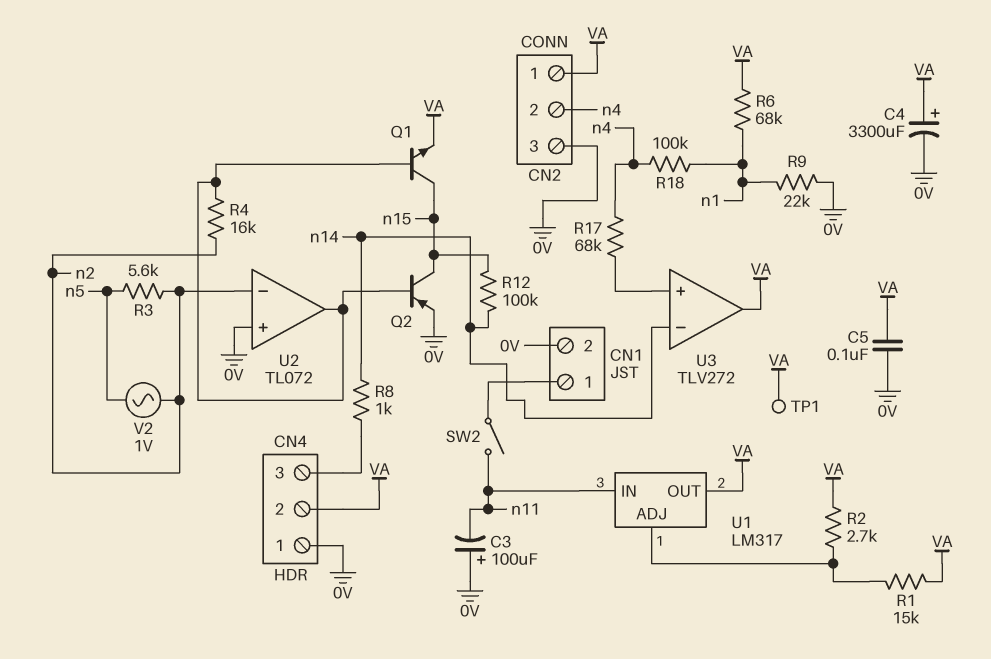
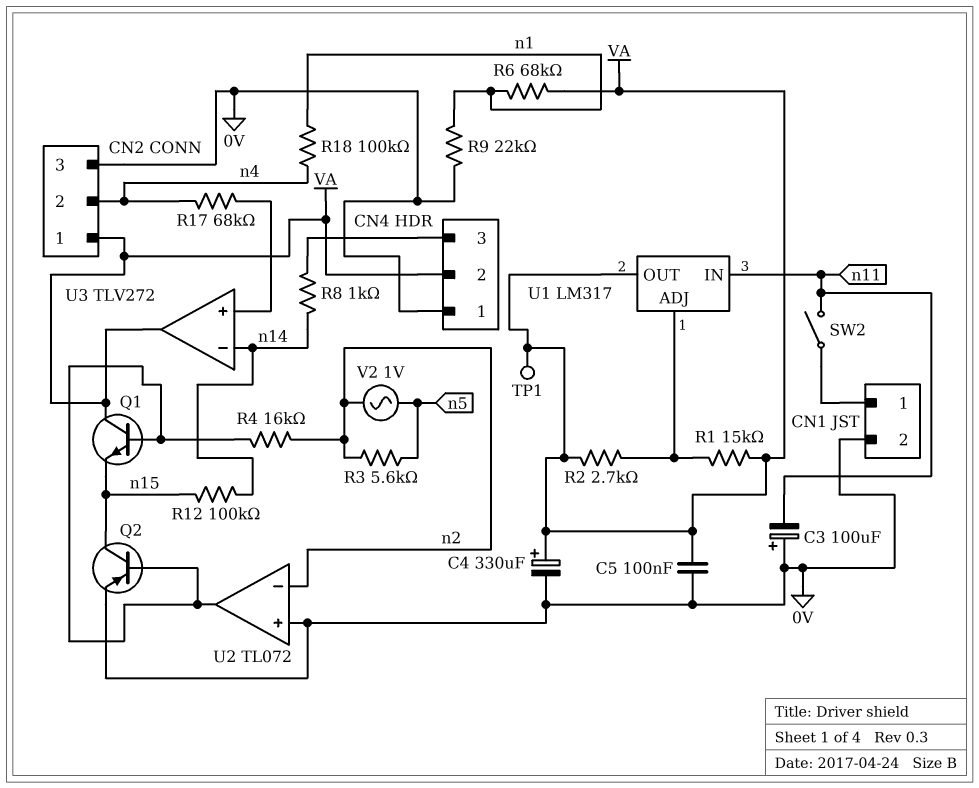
C4: 3300uF (plus VA, minus 0V) -> 330uF (plus VA, minus 0V)
Q1: NPN (B U2/out, C n15, E VA) -> NPN (B U2/out, C VA, E n15)

